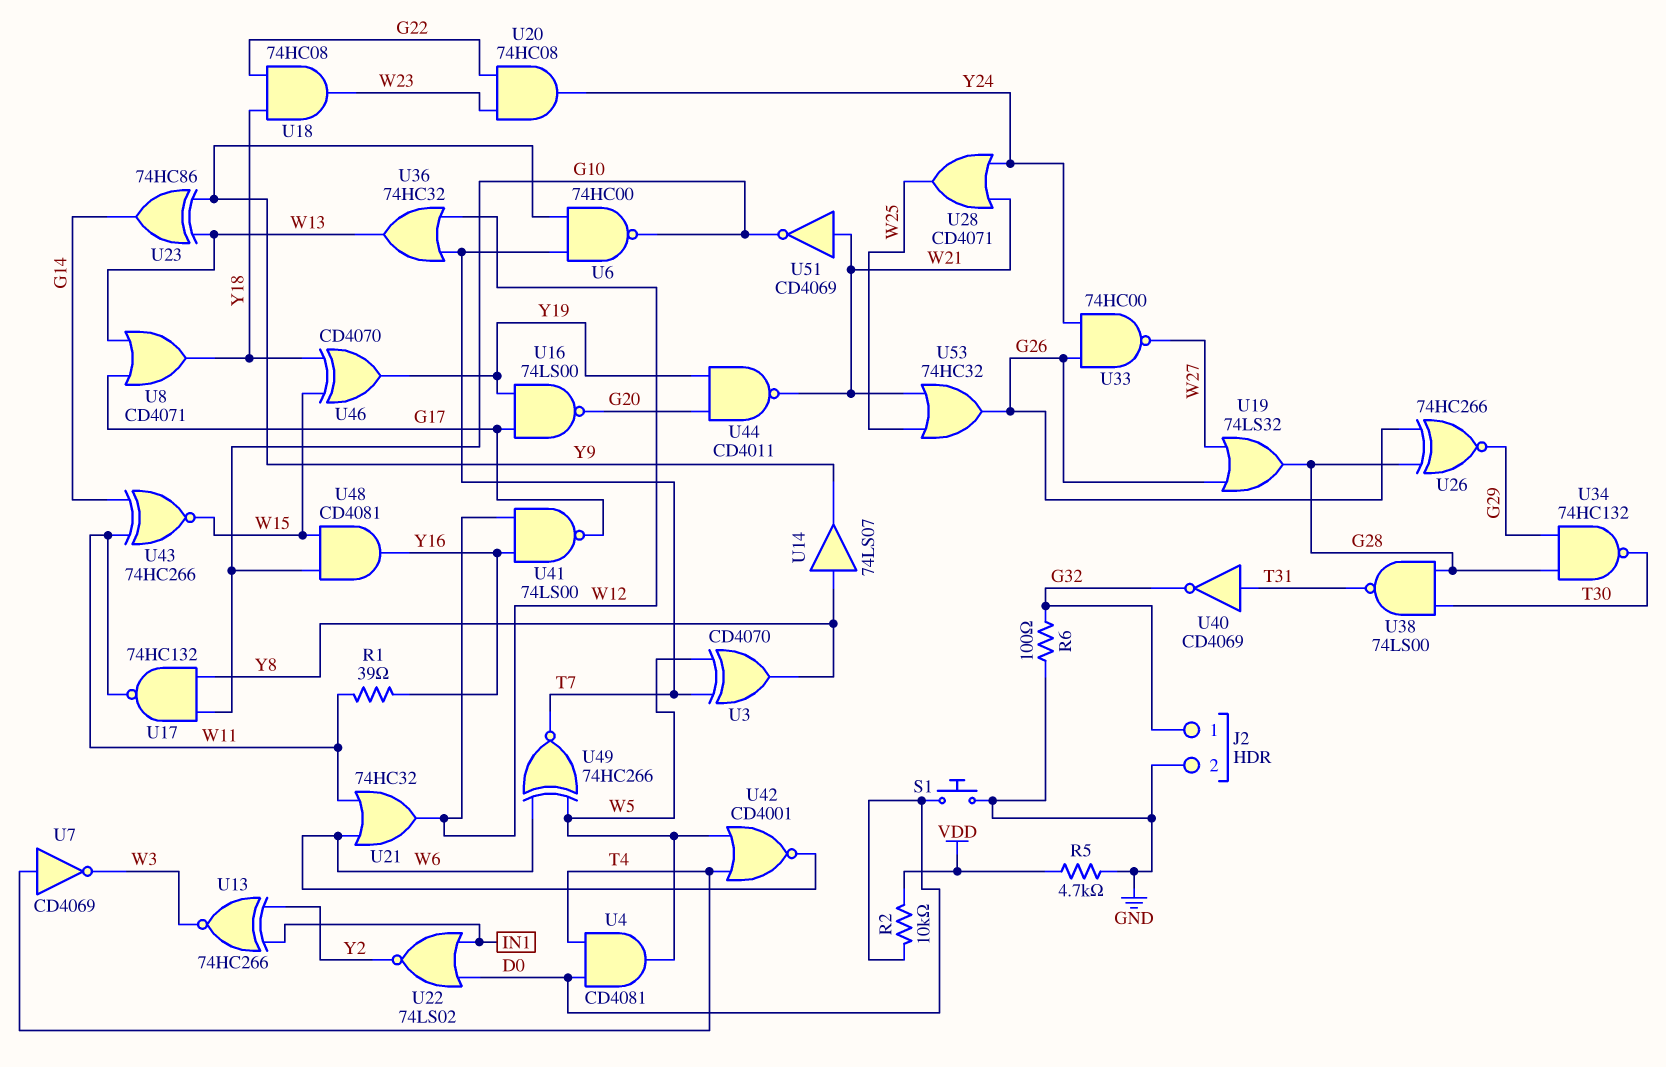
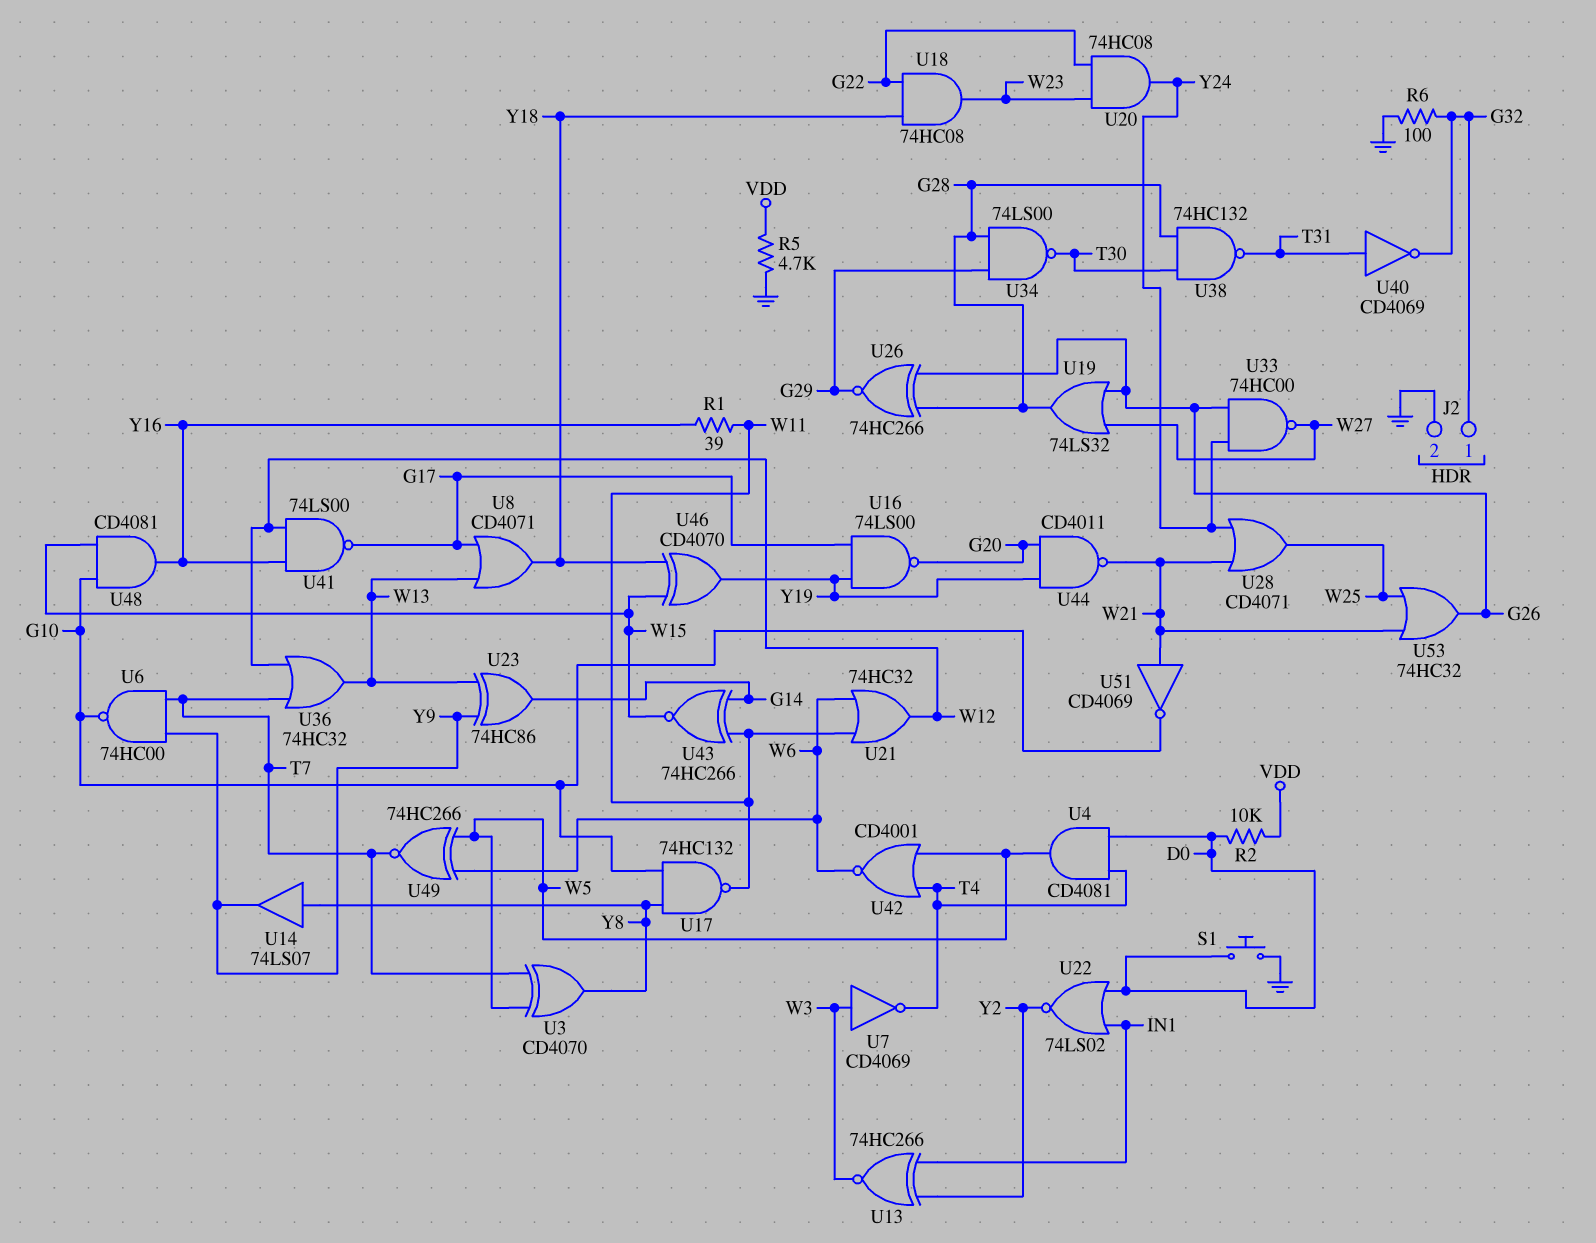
U7: NOT CD4069 (in T4, out W3) -> NOT CD4069 (in W3, out T4)
U34: NAND 74HC132 (in G28, in G29, out T30) -> NAND 74LS00 (in G28, in G29, out T30)
U38: NAND 74LS00 (in G28, in T30, out T31) -> NAND 74HC132 (in G28, in T30, out T31)

